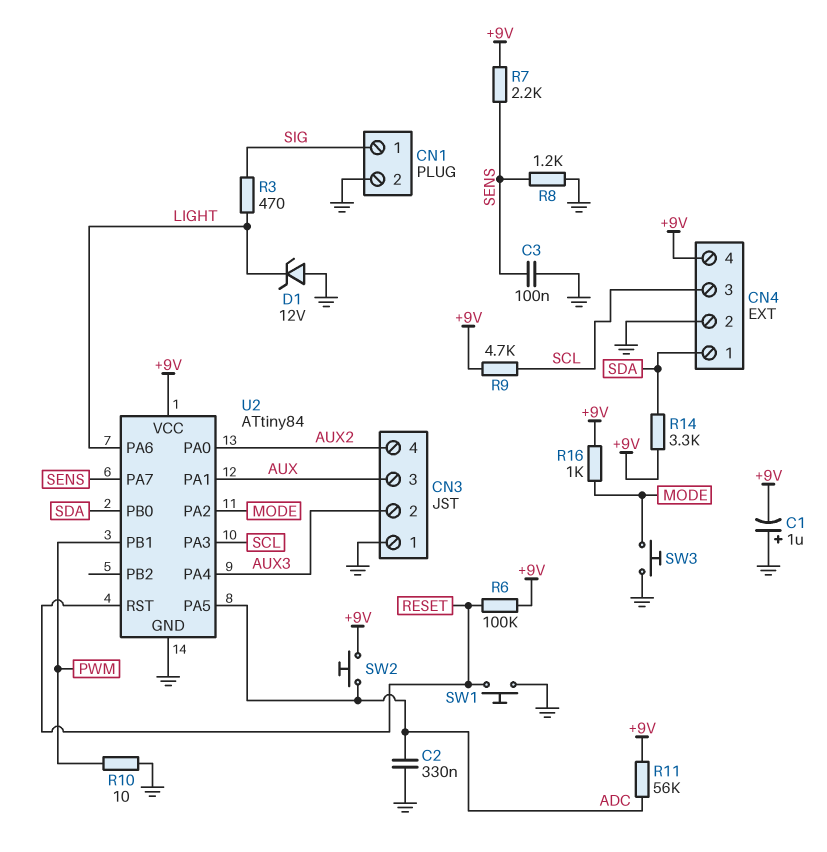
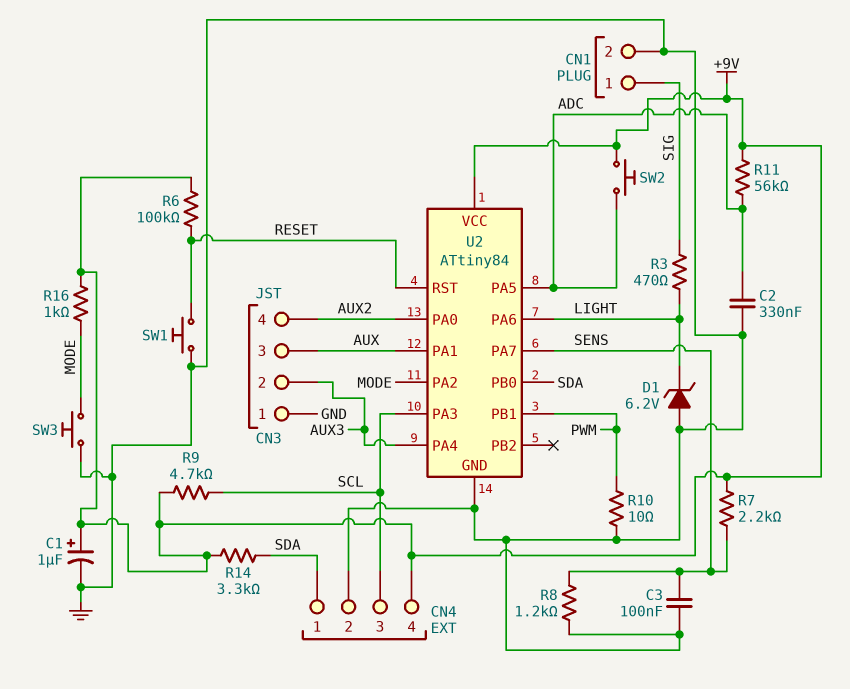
C1: 1uF (plus GND, minus +9V) -> 1uF (plus +9V, minus GND)
D1: zener 12V (A GND, K LIGHT) -> zener 6.2V (A GND, K LIGHT)

